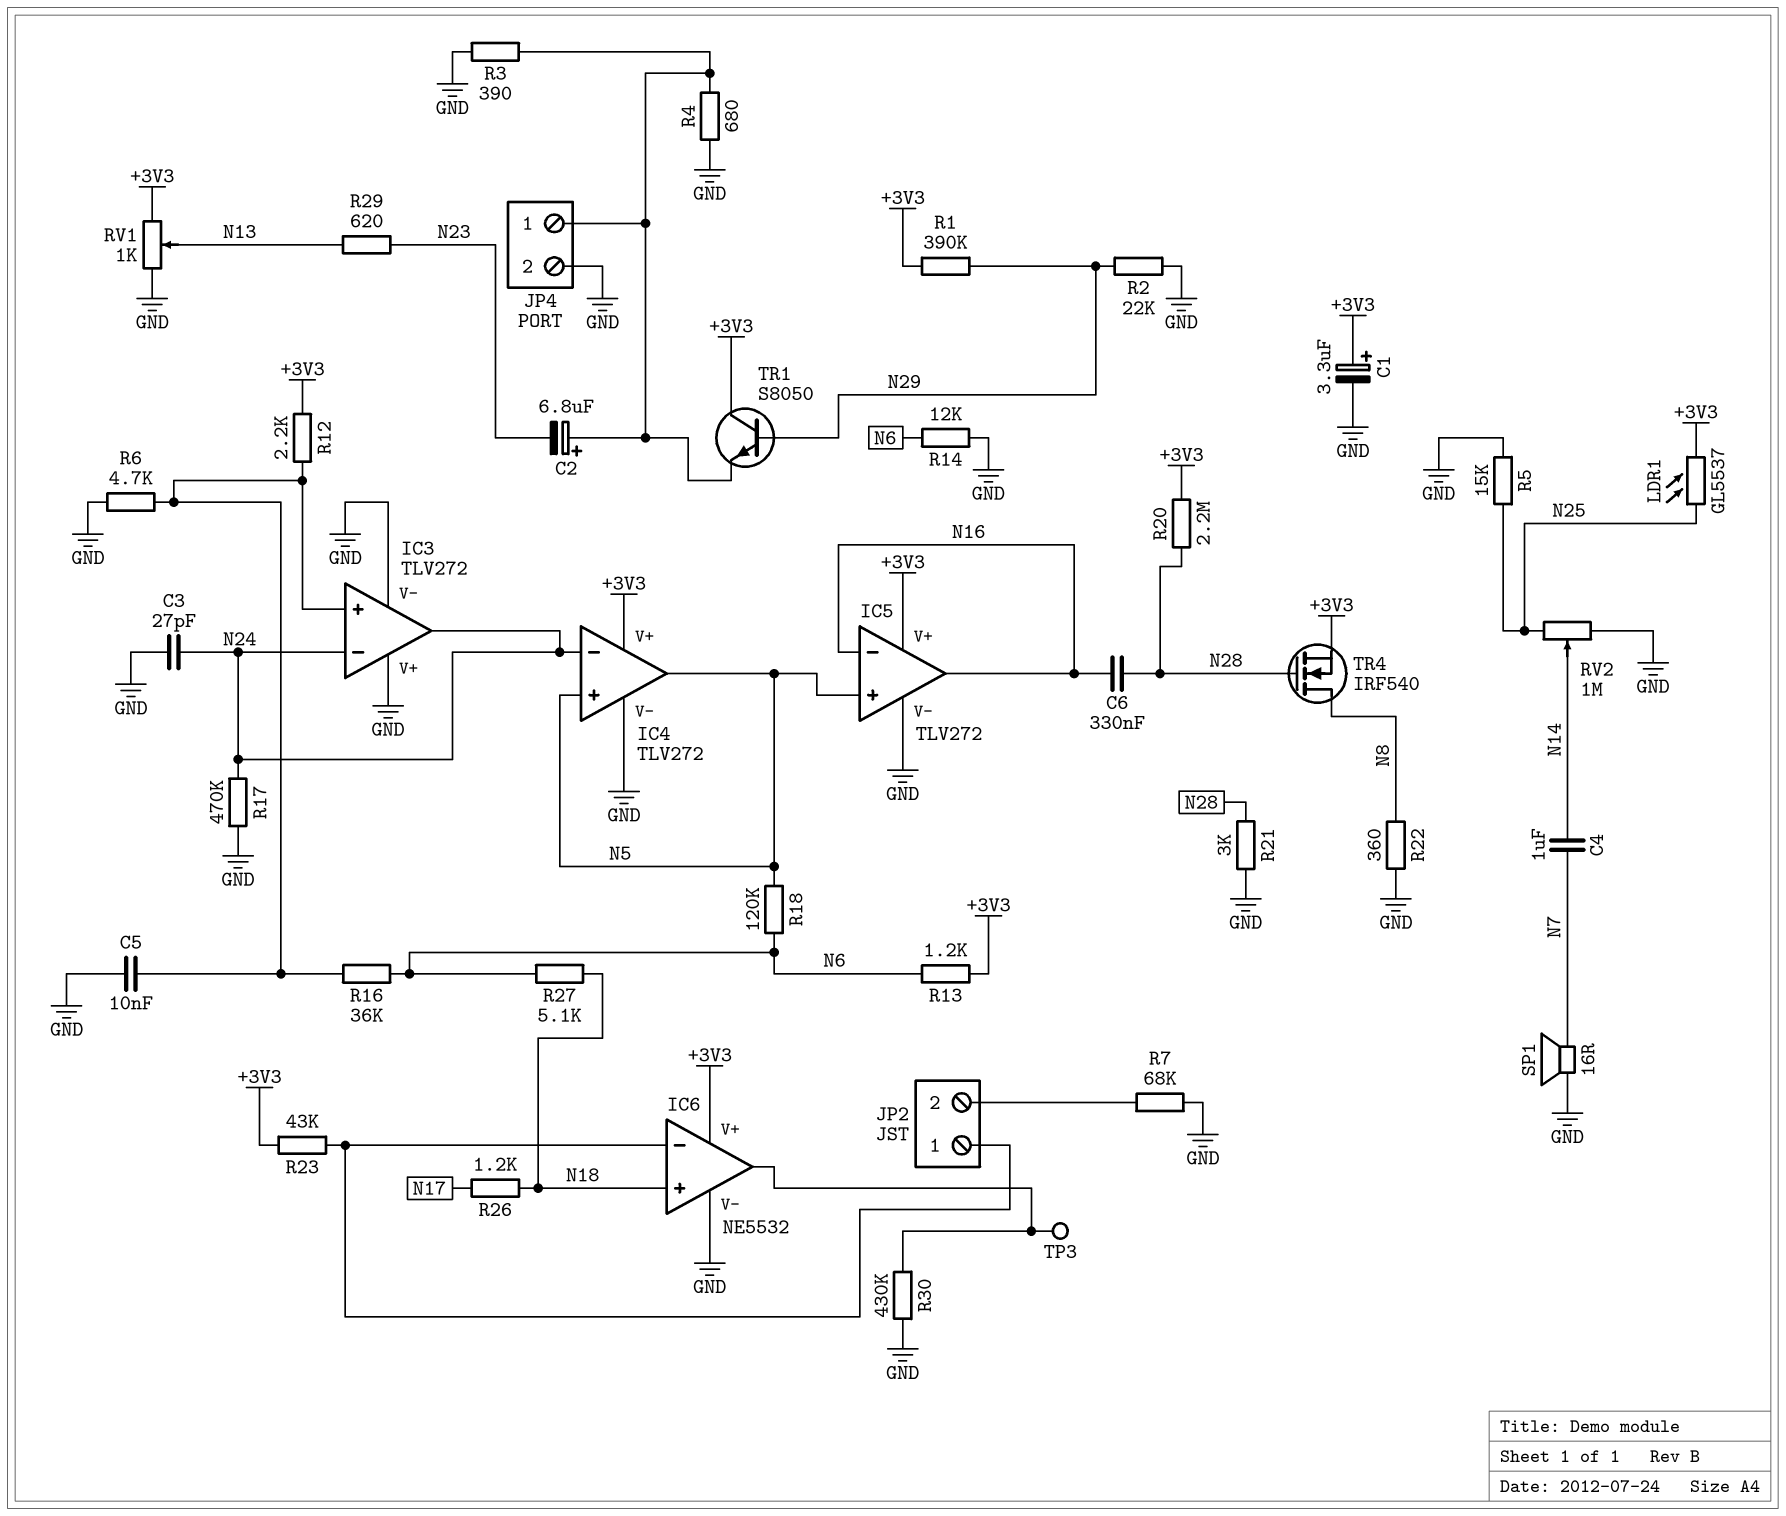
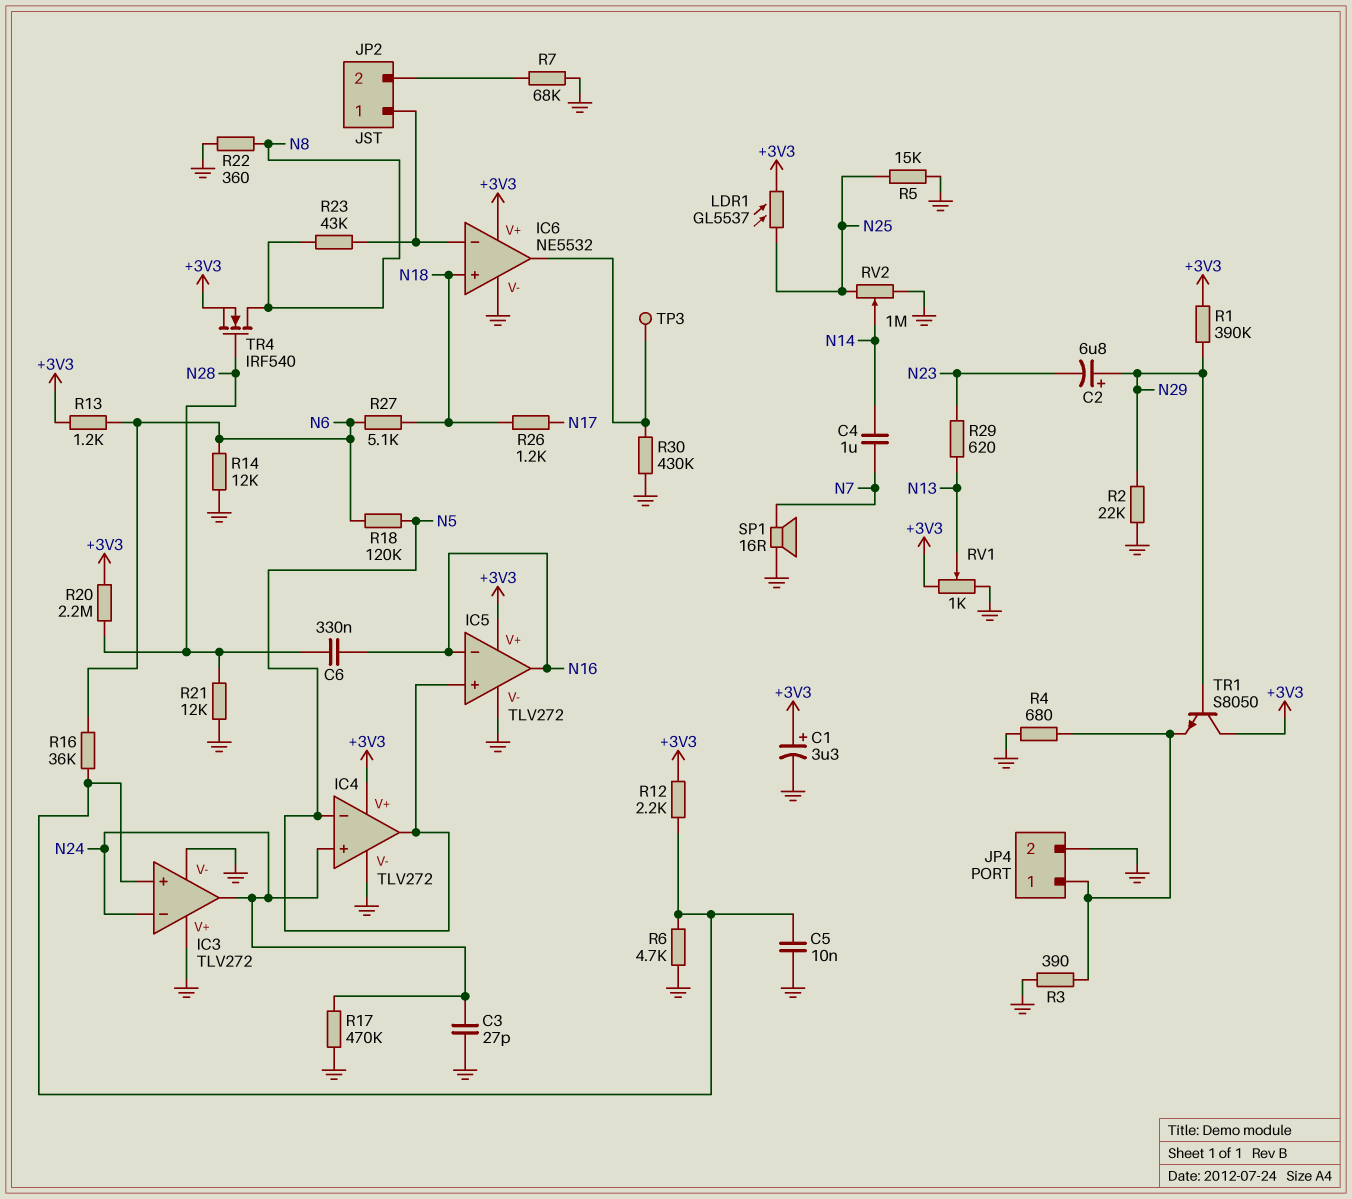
C2: 6.8uF (plus JP4/1, minus N23) -> 6.8uF (plus N29, minus N23)
IC4 pin in+: N5 -> N24
IC4 pin in-: N24 -> N5
R21: 3k (GND, N28) -> 12k (GND, N28)
R23: 43k (+3V3, IC6/in-) -> 43k (IC6/in-, N8)

